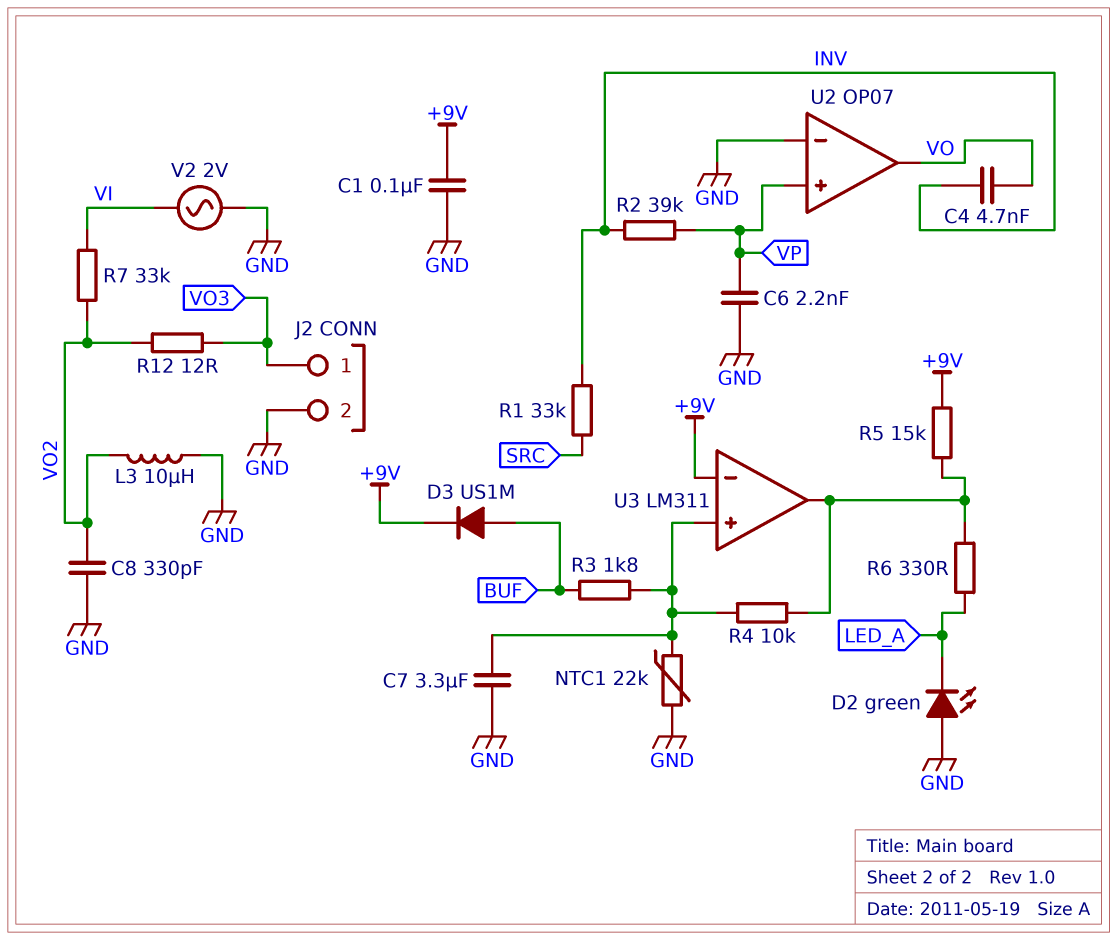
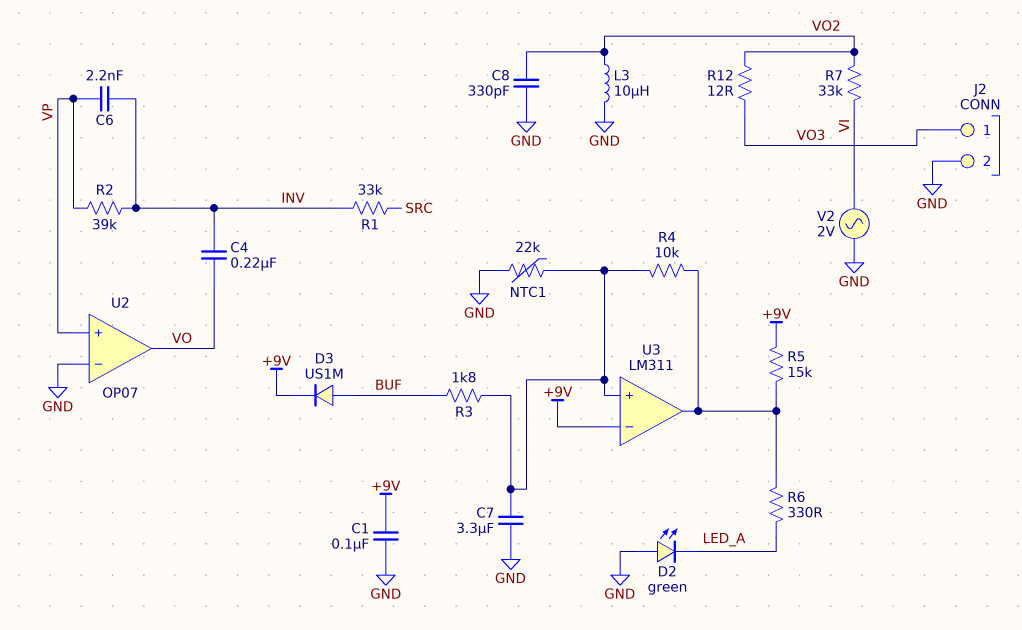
C4: 4.7nF (INV, VO) -> 220nF (INV, VO)
C6: 2.2nF (GND, VP) -> 2.2nF (INV, VP)

